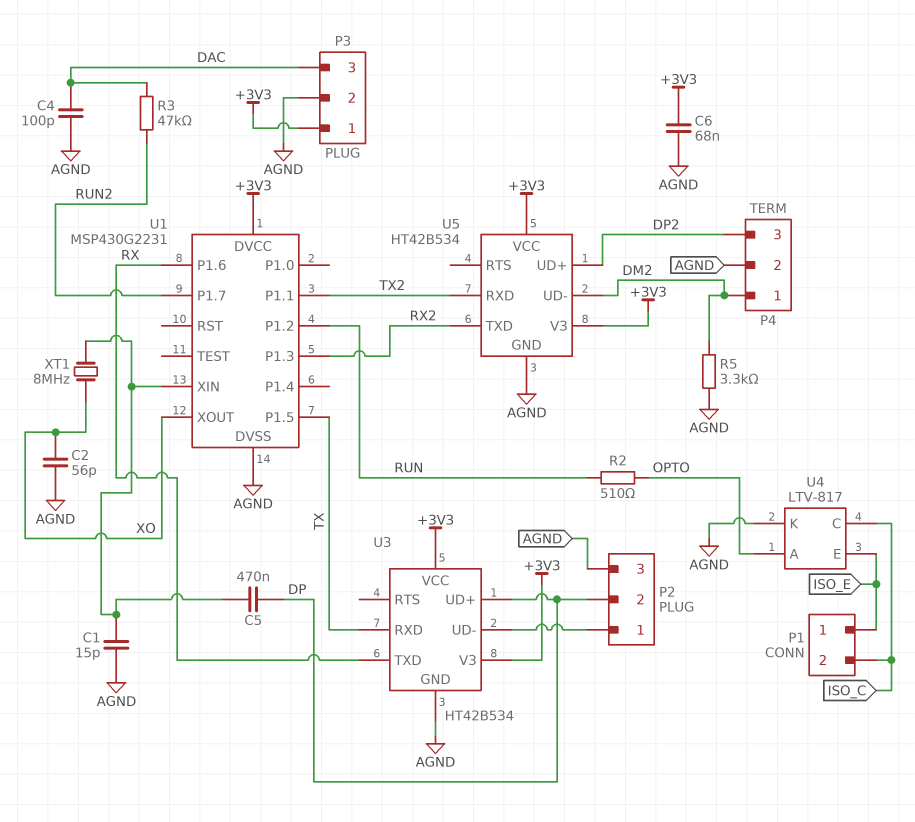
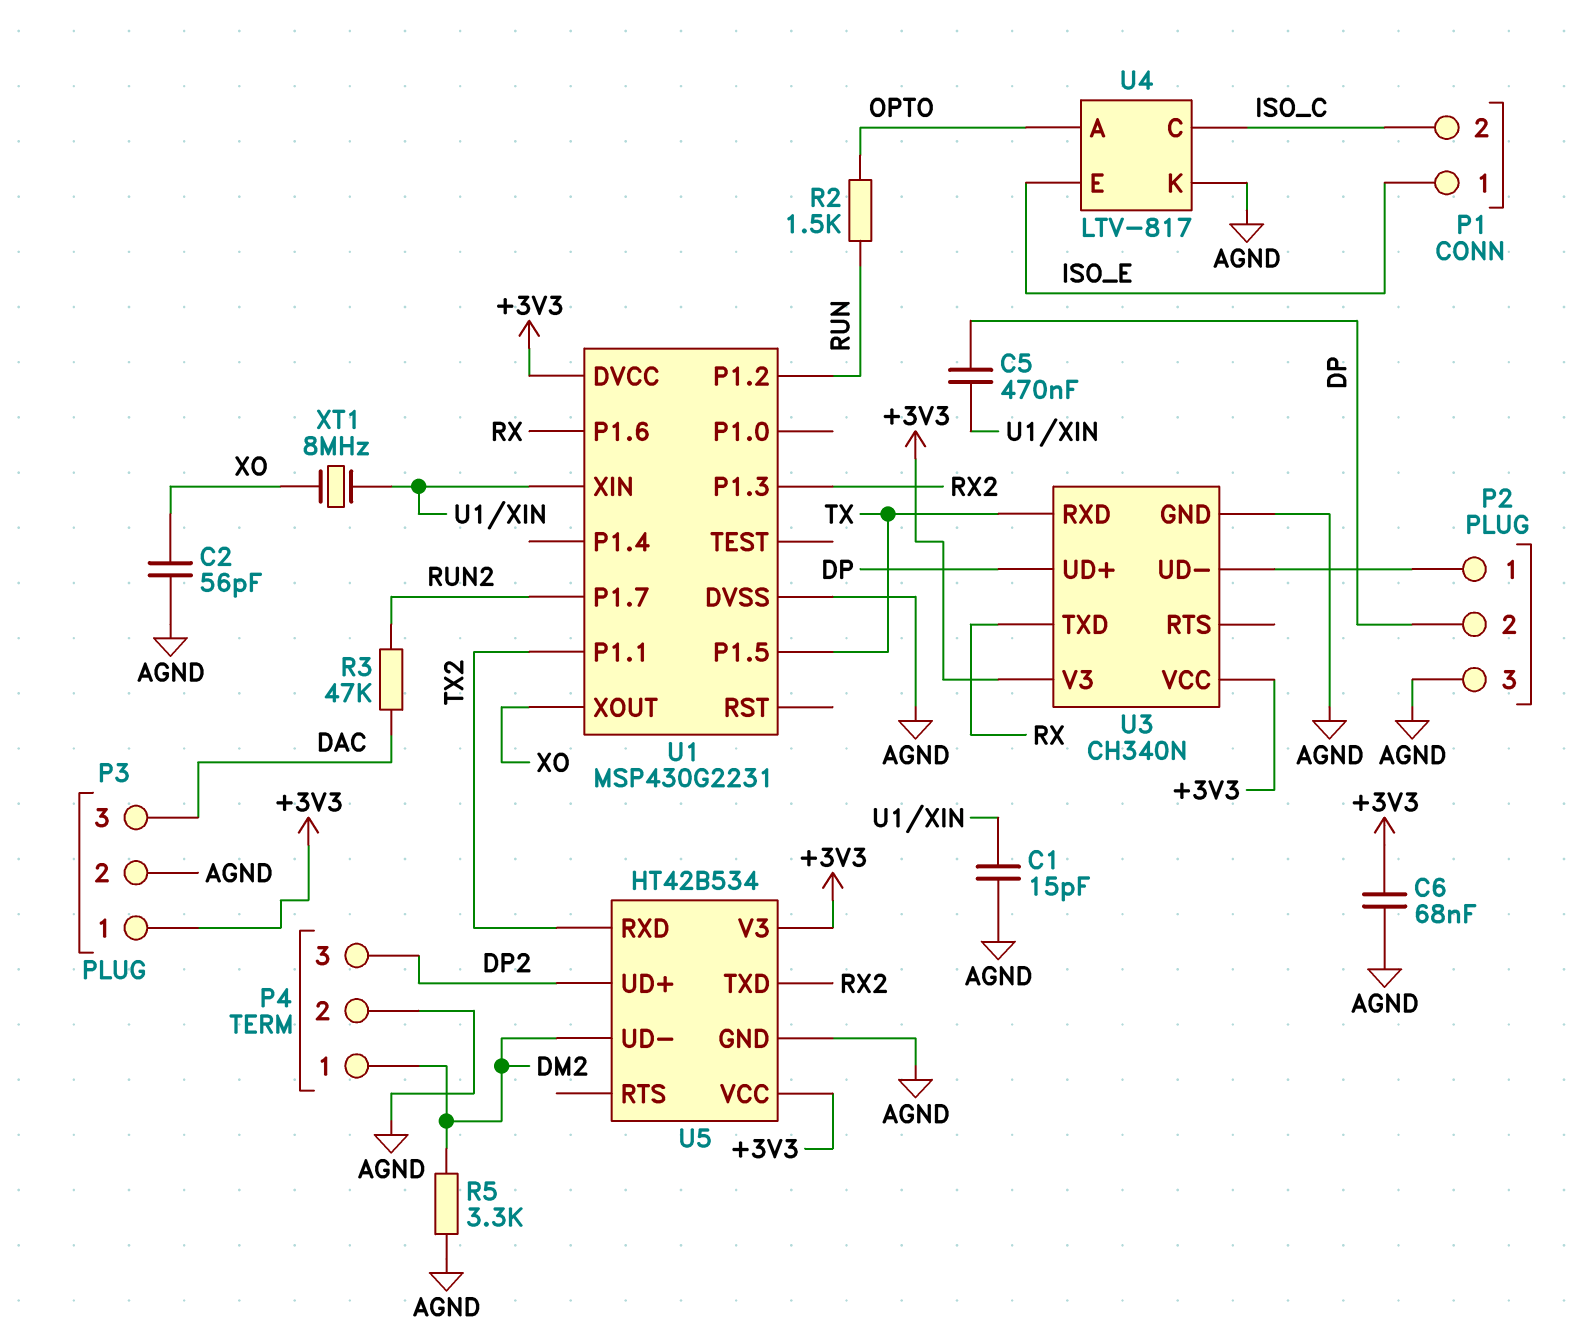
C4: 100pF (AGND, DAC) -> none
R2: 510 (OPTO, RUN) -> 1.5k (OPTO, RUN)
U3: HT42B534 -> CH340N

